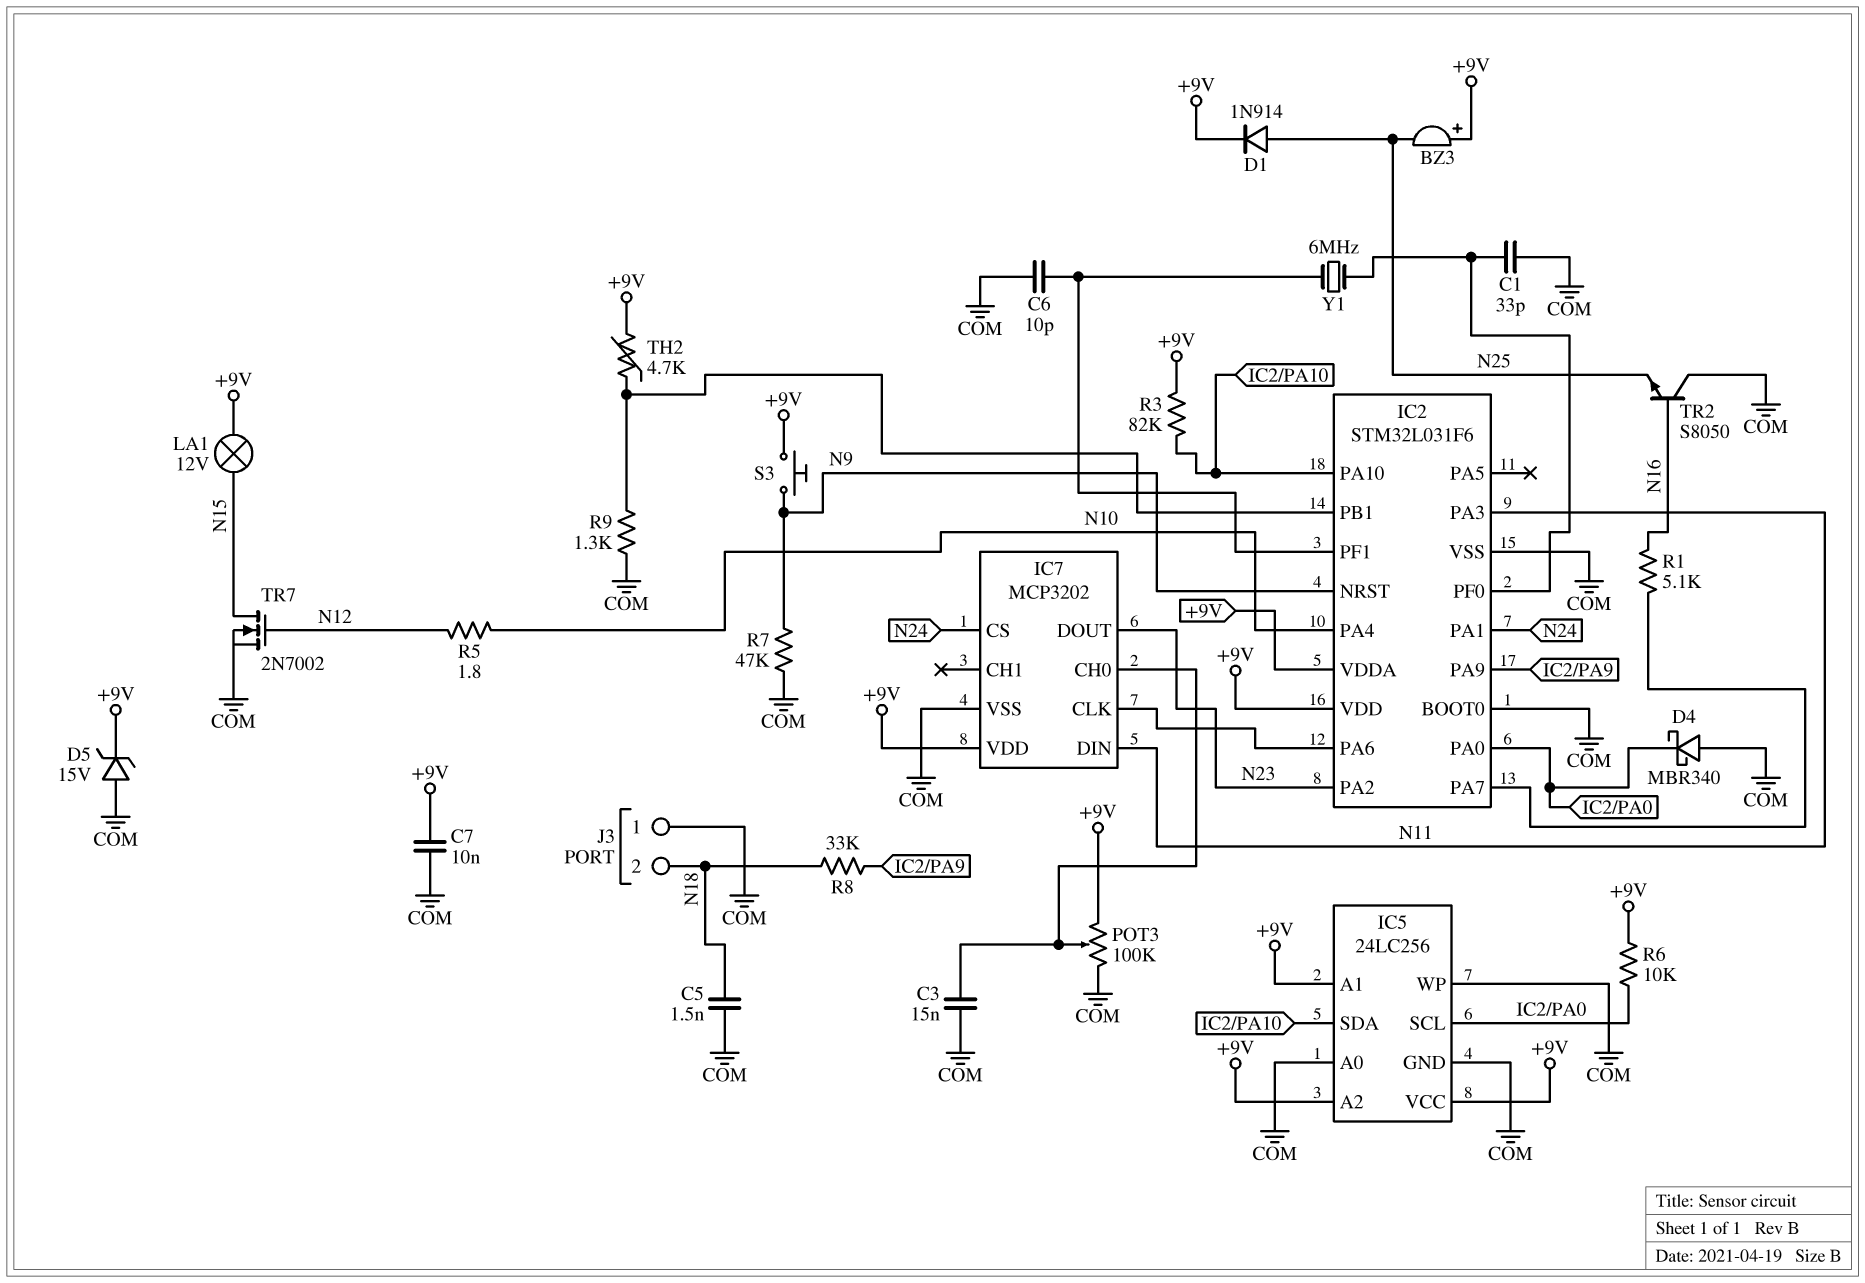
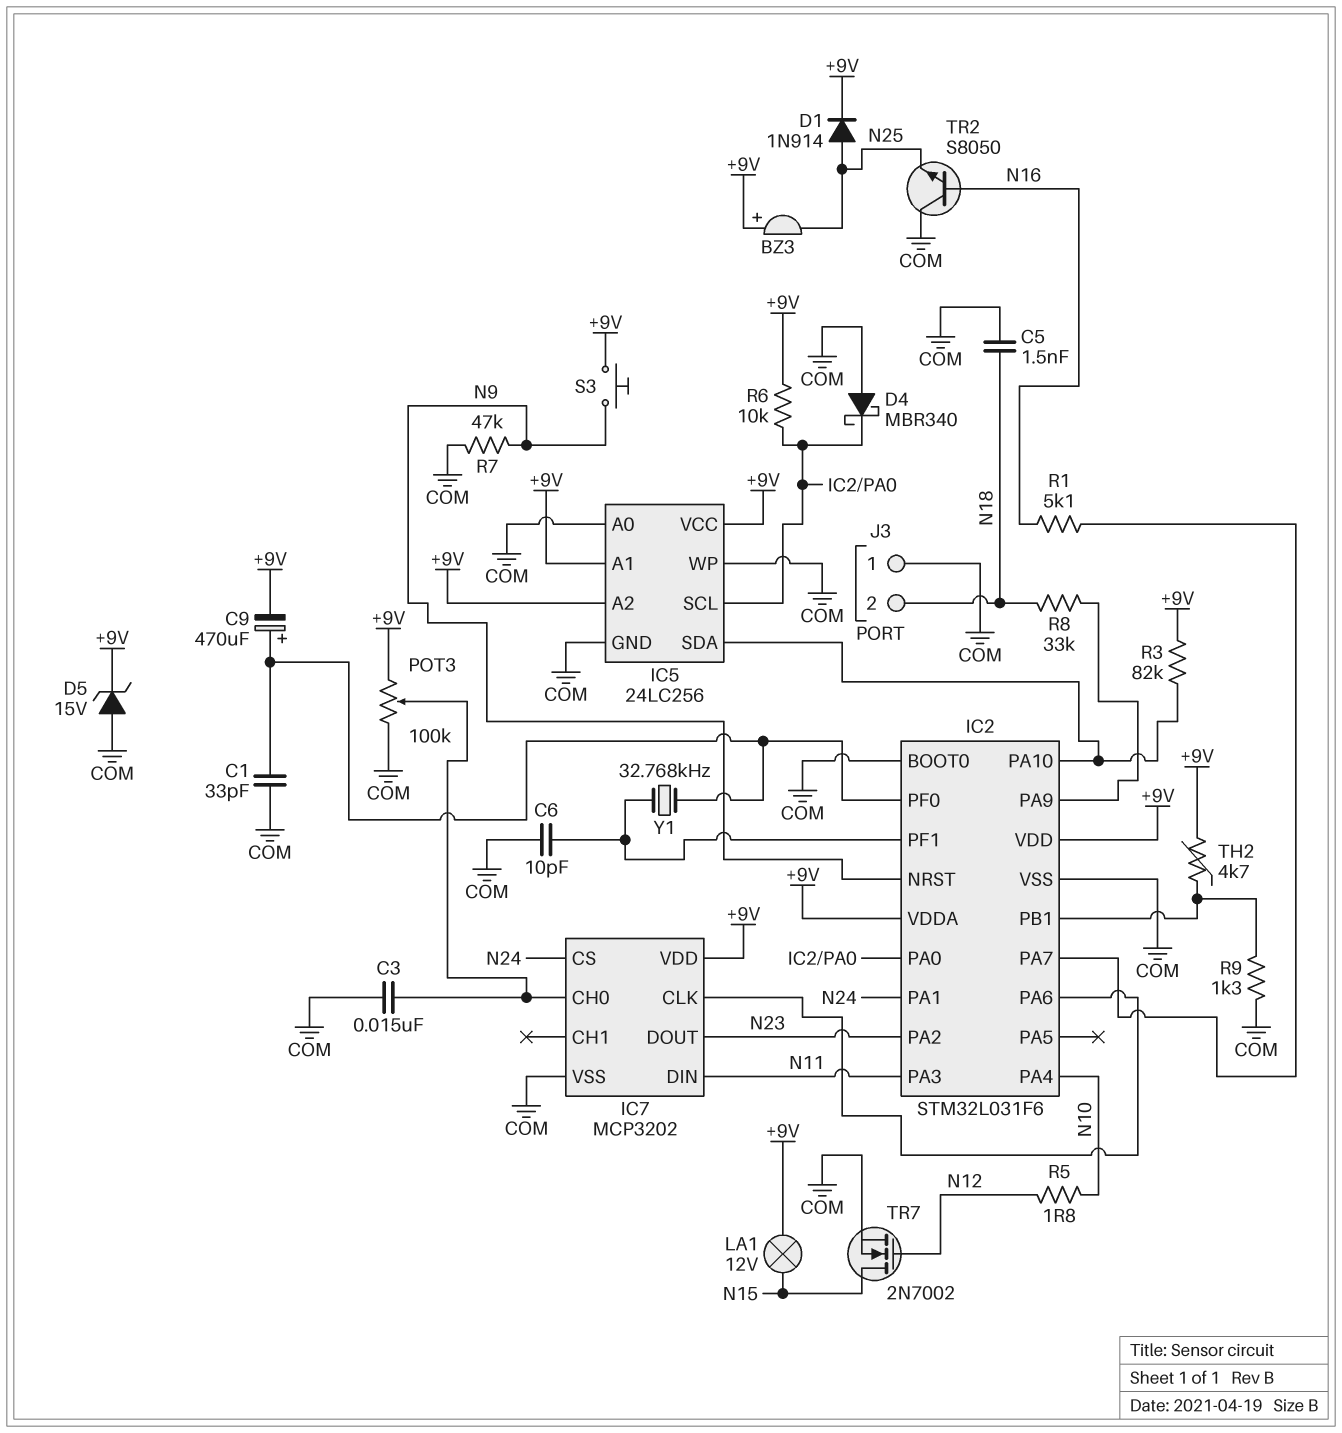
C7: 10nF (+9V, COM) -> none
C9: none -> 470uF (plus IC2/PF0, minus +9V)
Y1: 6MHz (IC2/PF0, IC2/PF1) -> 32.768kHz (IC2/PF0, IC2/PF1)

